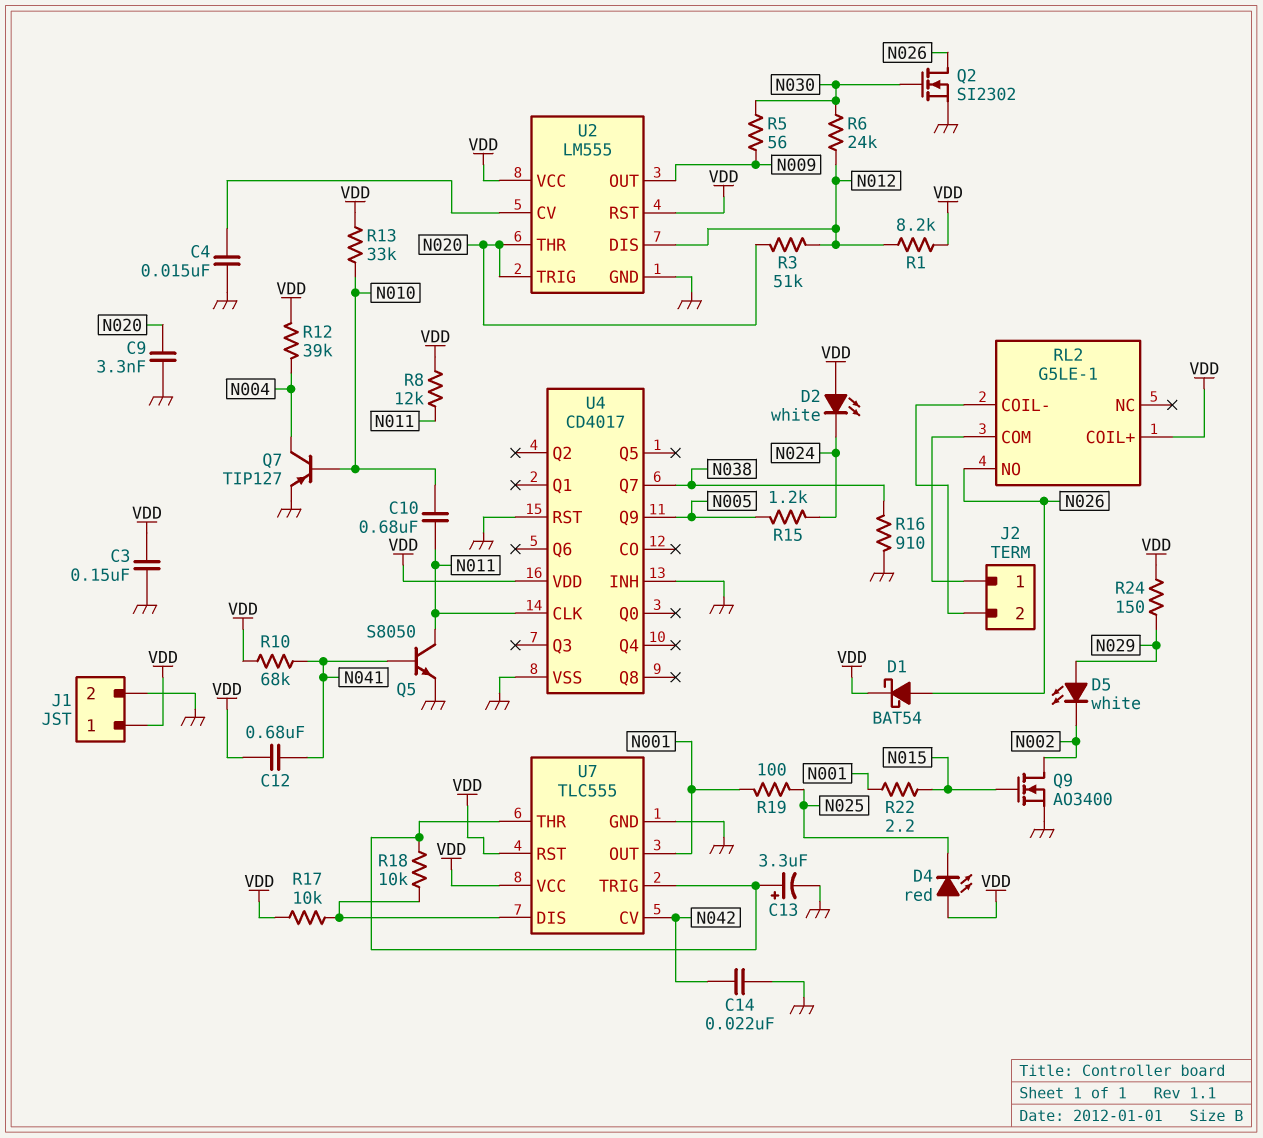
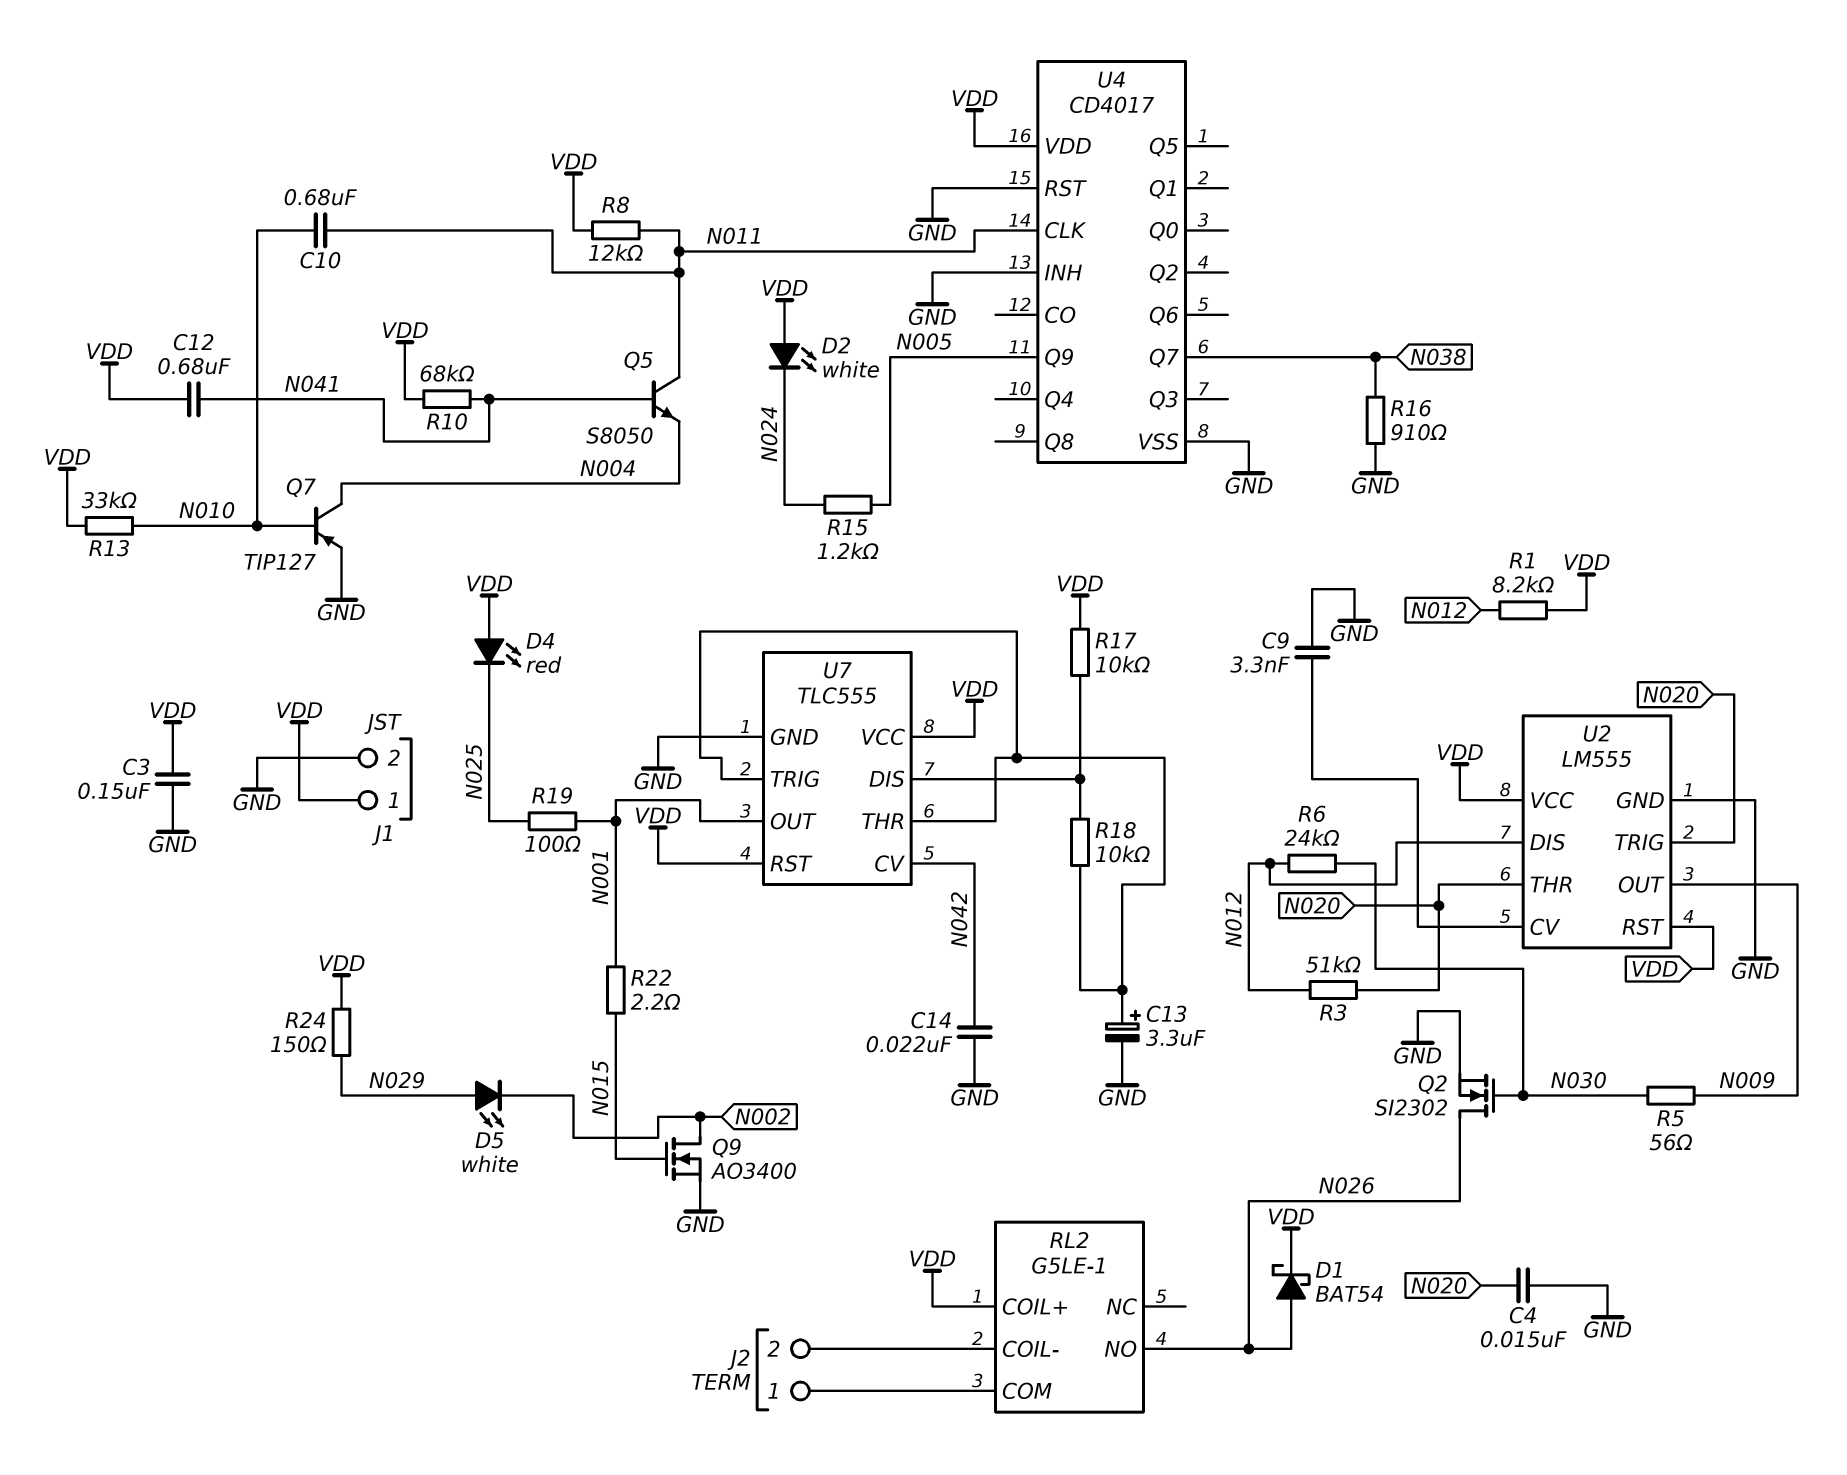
C4: 15nF (GND, U2/CV) -> 15nF (GND, N020)
C9: 3.3nF (GND, N020) -> 3.3nF (GND, U2/CV)
Q5: NPN S8050 (B N041, C N011, E GND) -> NPN S8050 (B N041, C N011, E N004)
R12: 39k (N004, VDD) -> none

